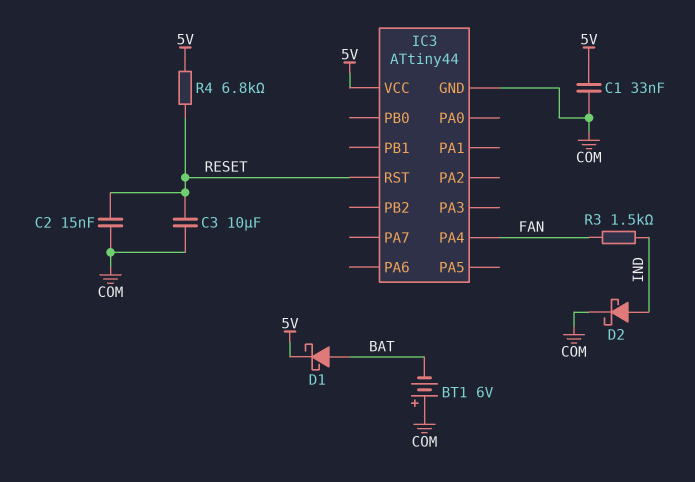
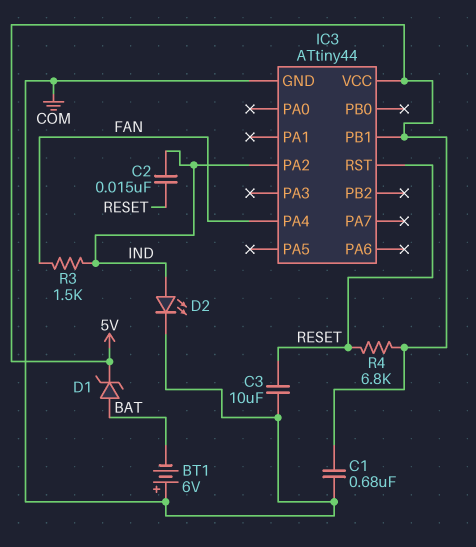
C1: 33nF (5V, COM) -> 680nF (5V, COM)
C2: 15nF (COM, RESET) -> 15nF (IND, RESET)
D1: schottky (A BAT, K 5V) -> zener (A BAT, K 5V)
D2: schottky (A IND, K COM) -> LED (A IND, K COM)
IC3 pin PA2: none -> IND
IC3 pin PB1: none -> 5V

